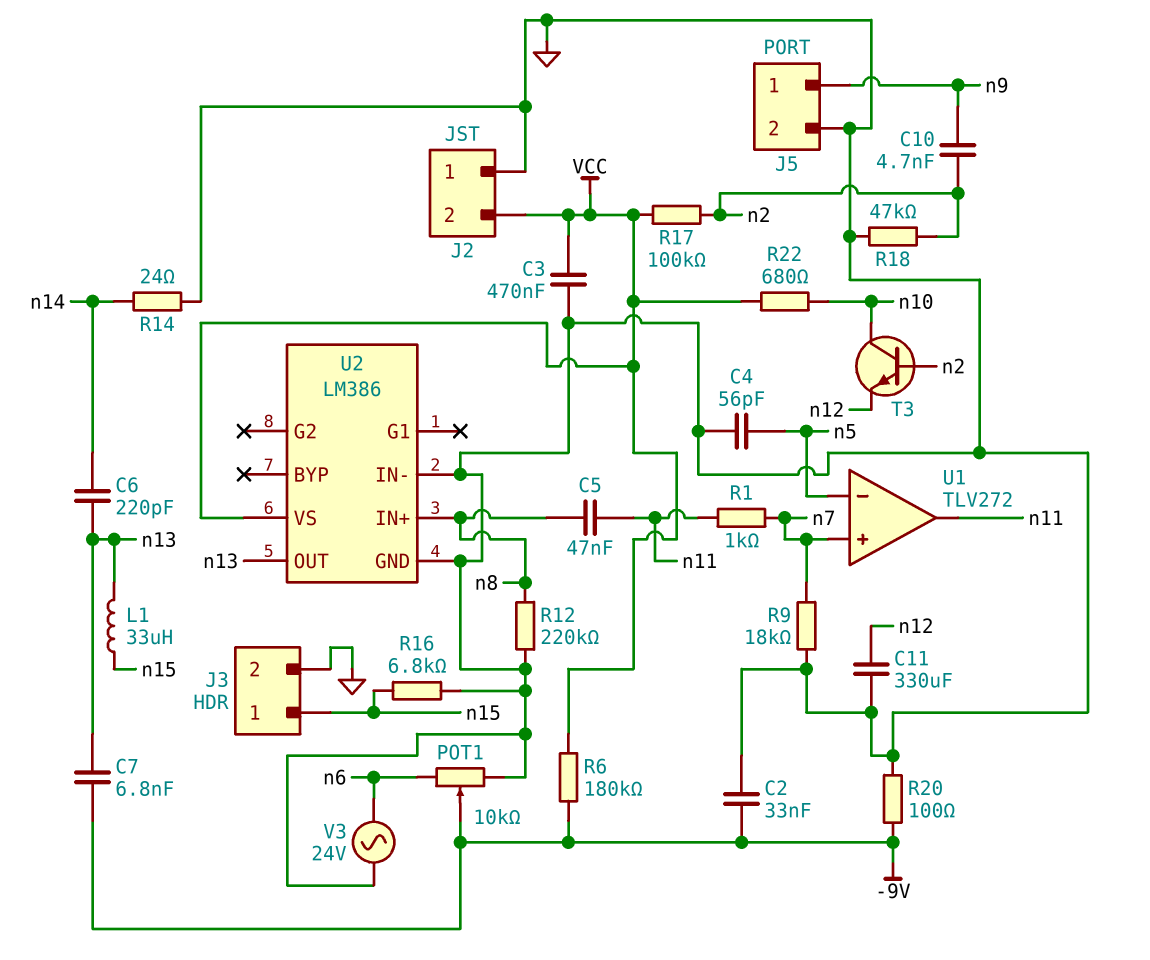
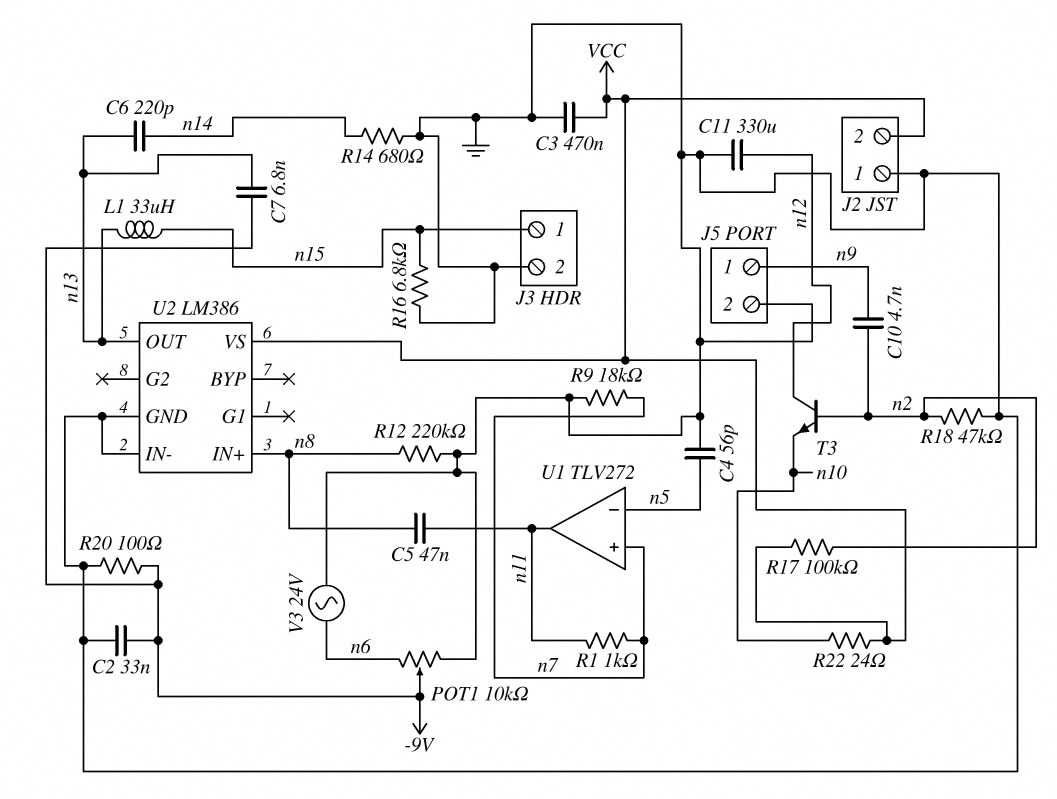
R6: 180k (-9V, VCC) -> none
R14: 24 (GND, n14) -> 680 (GND, n14)
R22: 680 (VCC, n10) -> 24 (VCC, n10)
T3: NPN (B n2, C n10, E n12) -> NPN (B n2, C n12, E n10)

